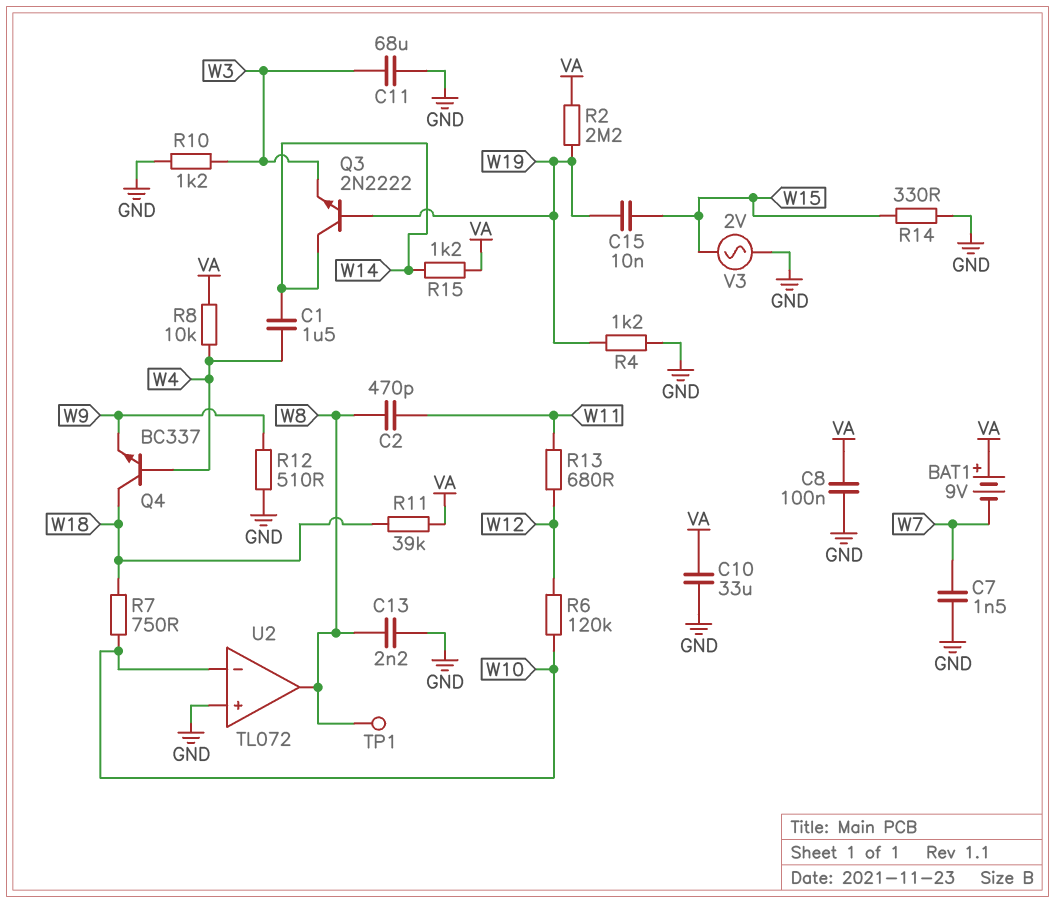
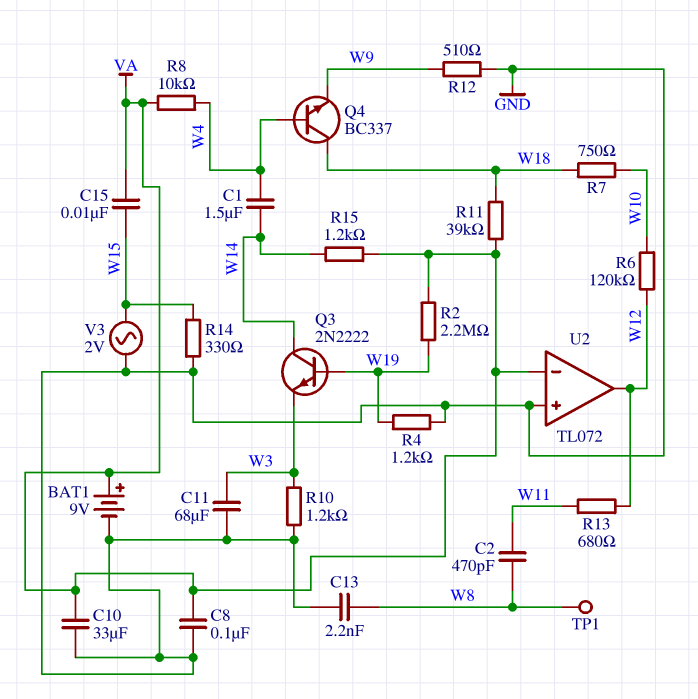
BAT1: 9V (plus VA, minus W7) -> 9V (plus VA, minus GND)
C7: 1.5nF (GND, W7) -> none
C15: 10nF (W15, W19) -> 10nF (VA, W15)
U2 pin in-: W10 -> VA
U2 pin out: W8 -> W12

